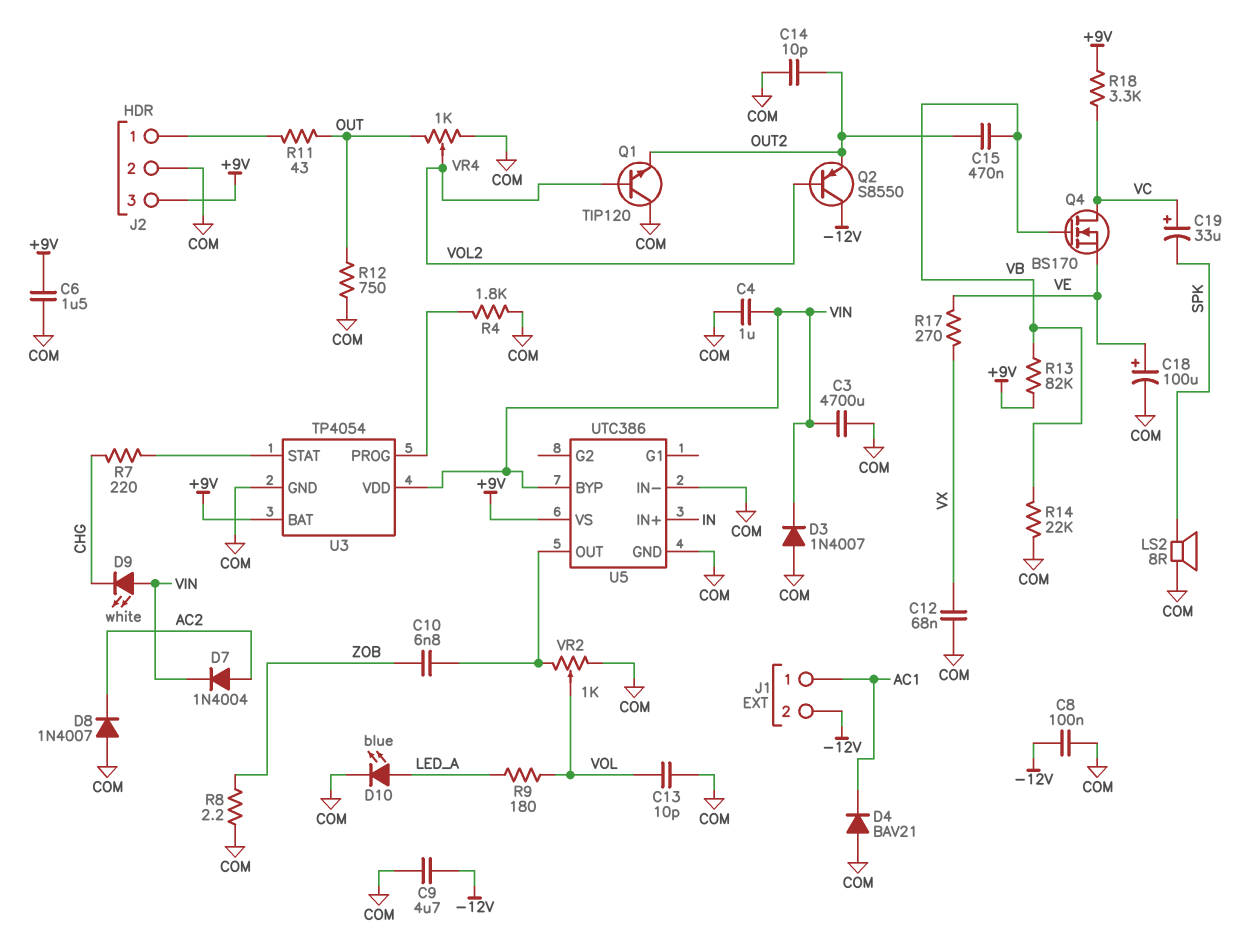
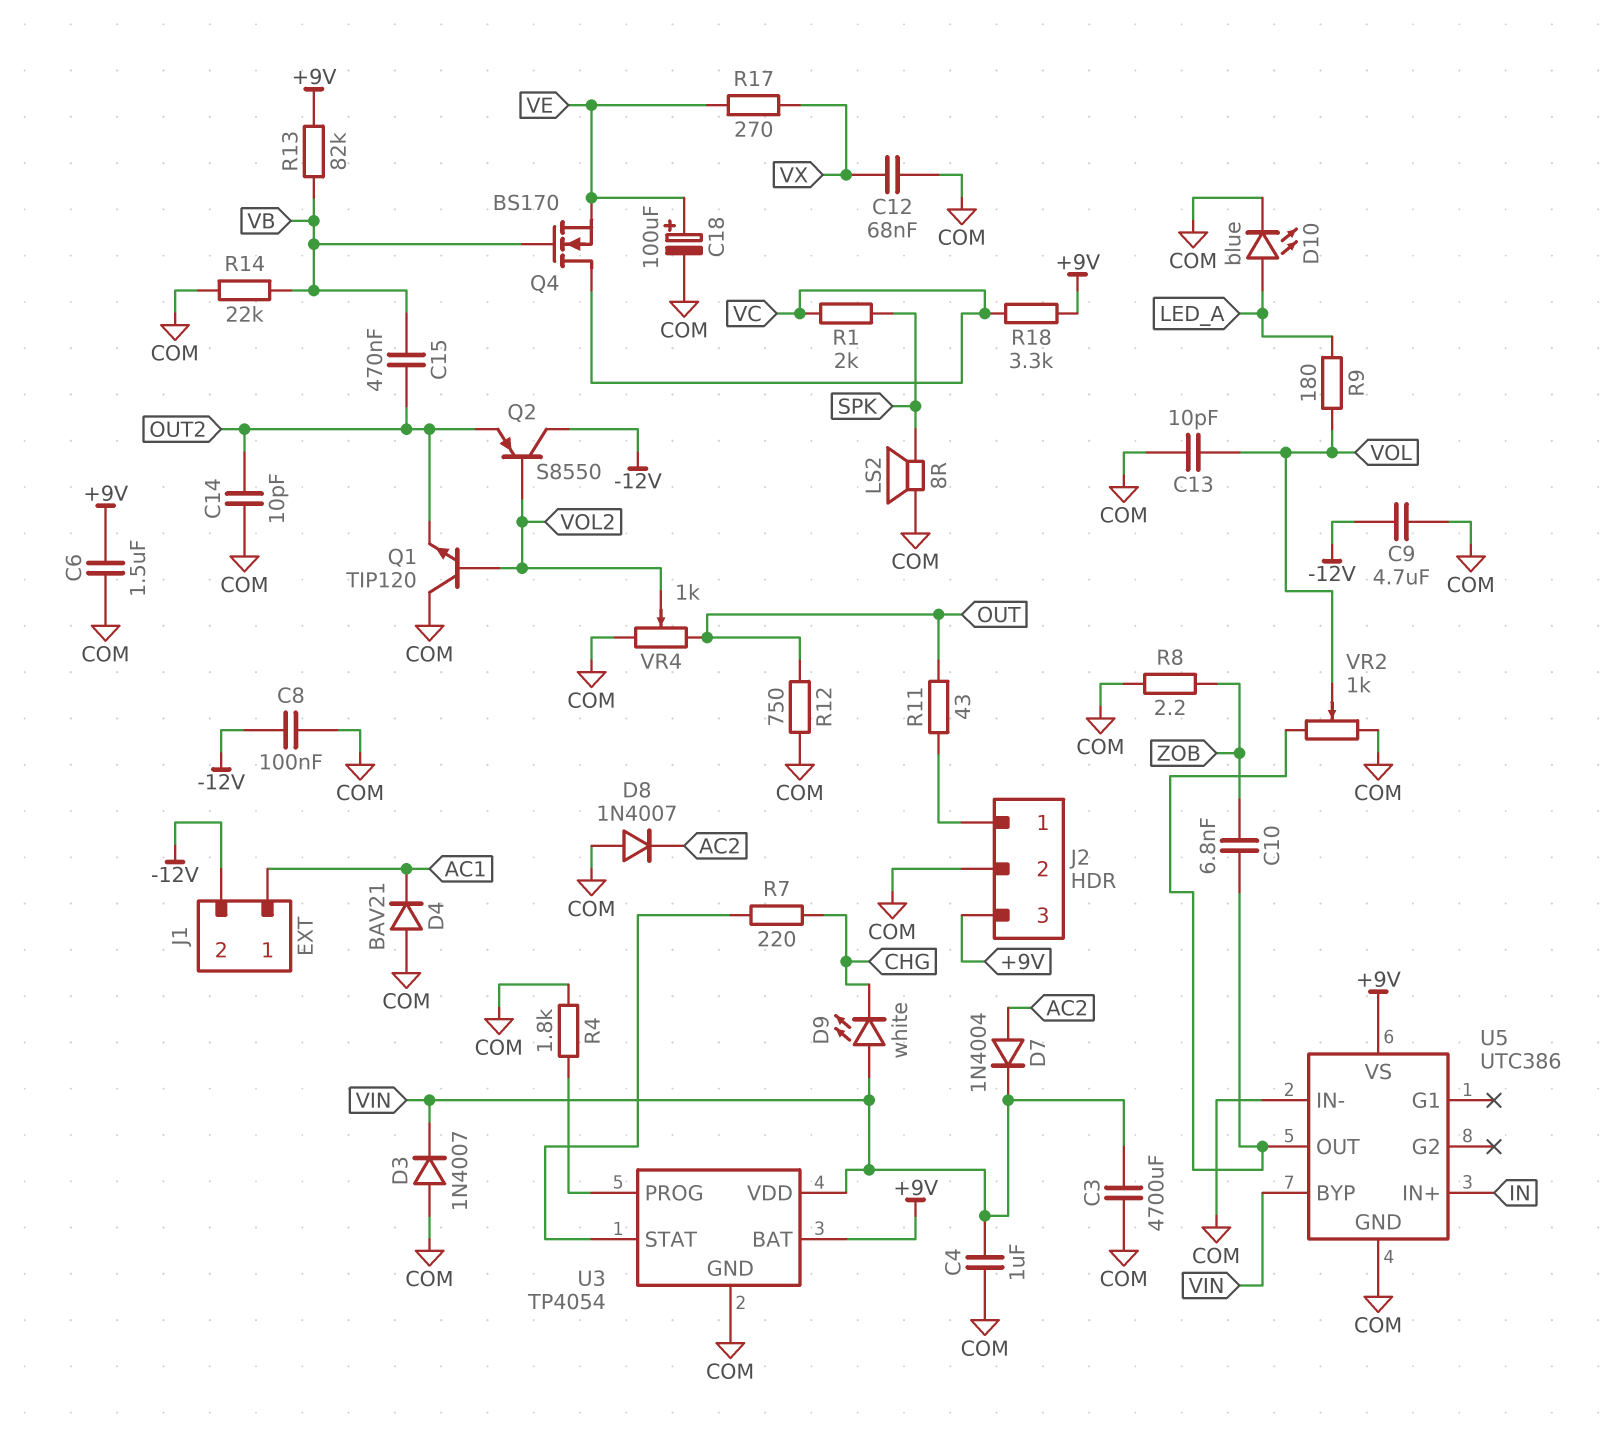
C19: 33uF (plus VC, minus SPK) -> none
R1: none -> 2k (SPK, VC)

